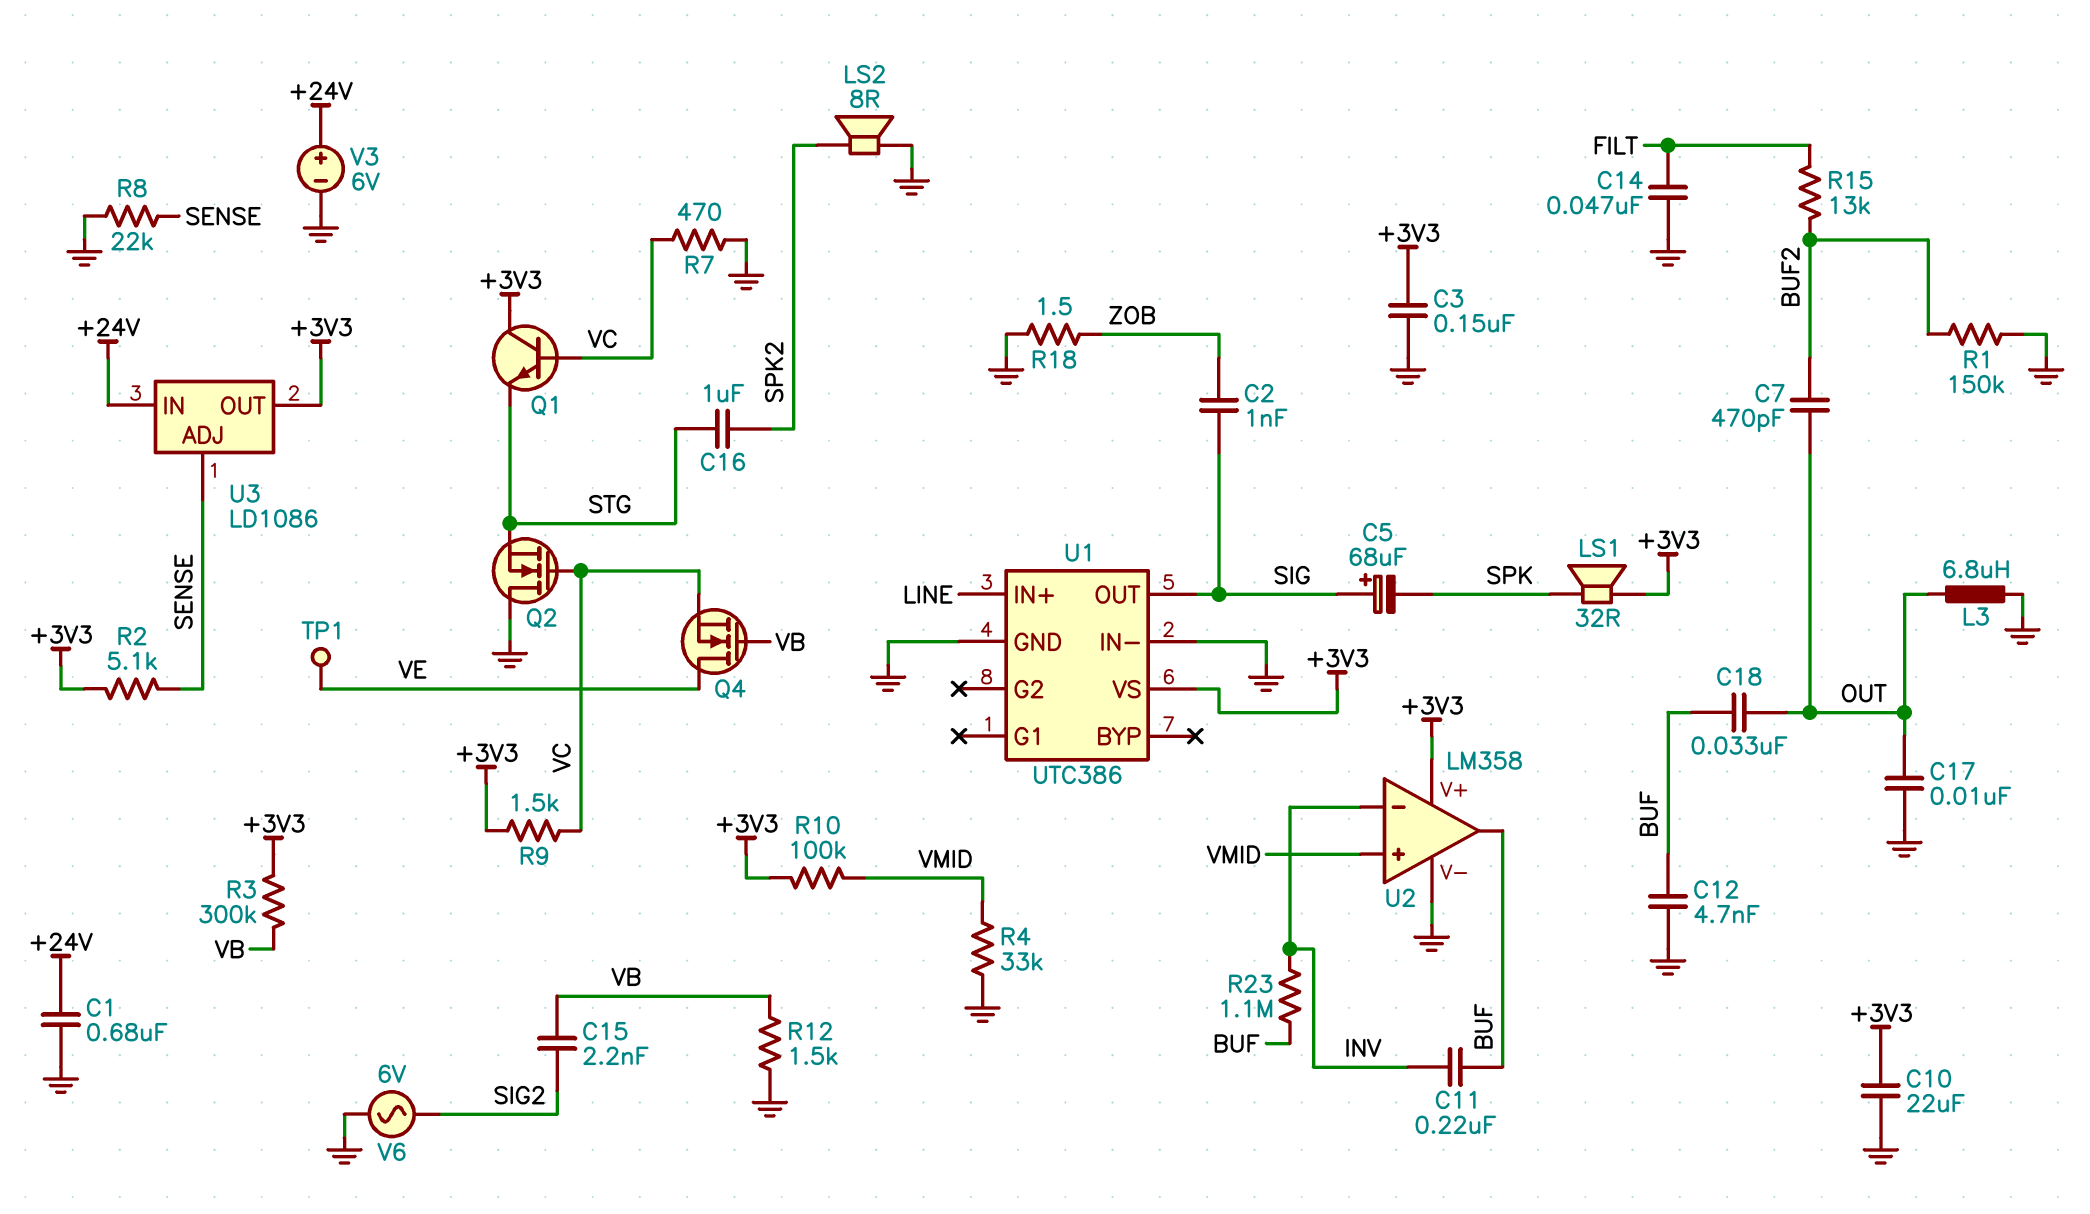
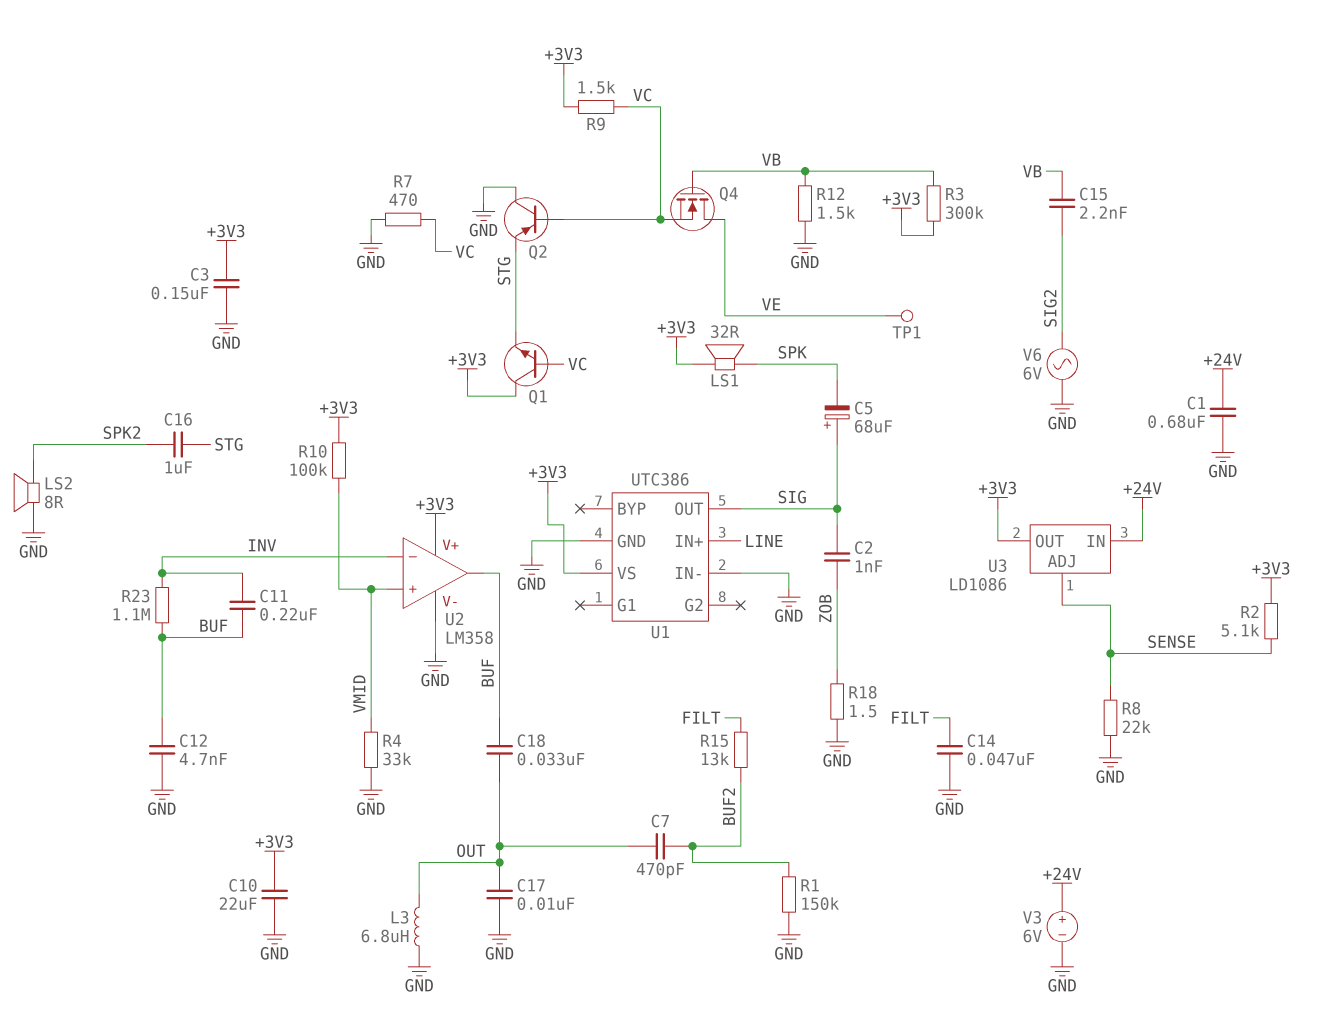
Q2: NMOS (G VC, D GND, S STG) -> PNP (B VC, C GND, E STG)

